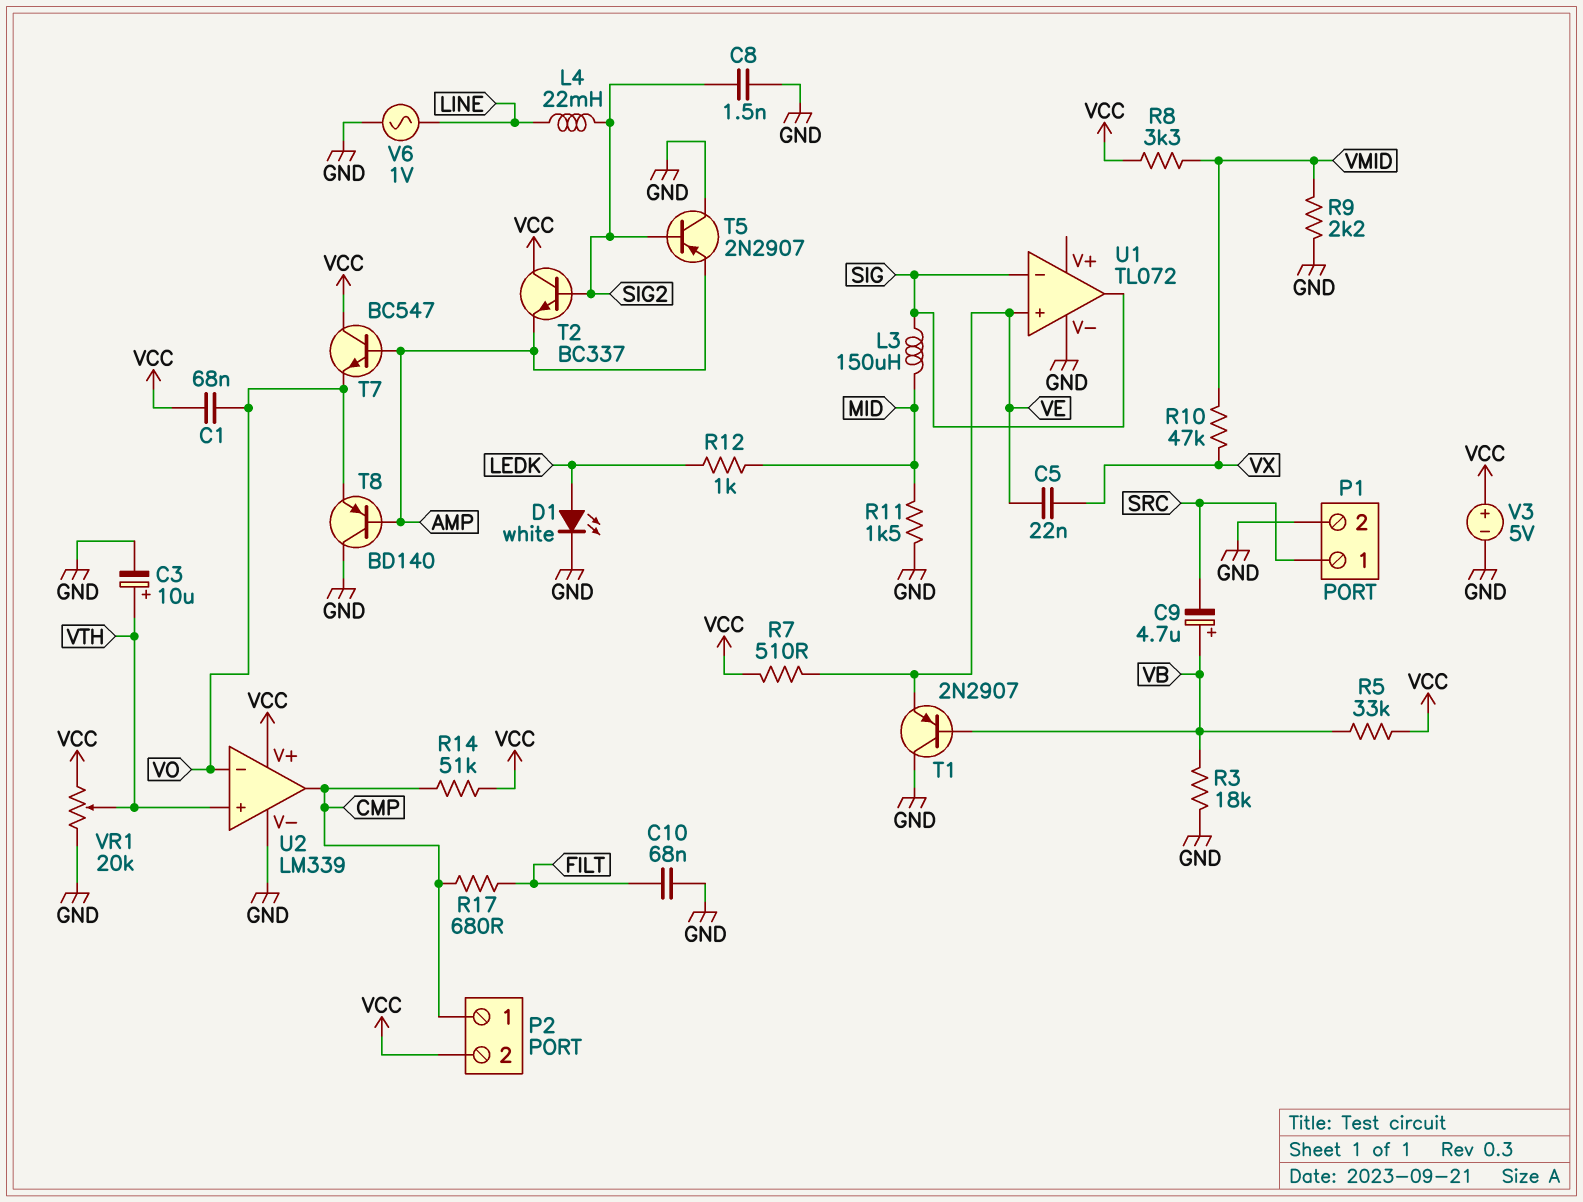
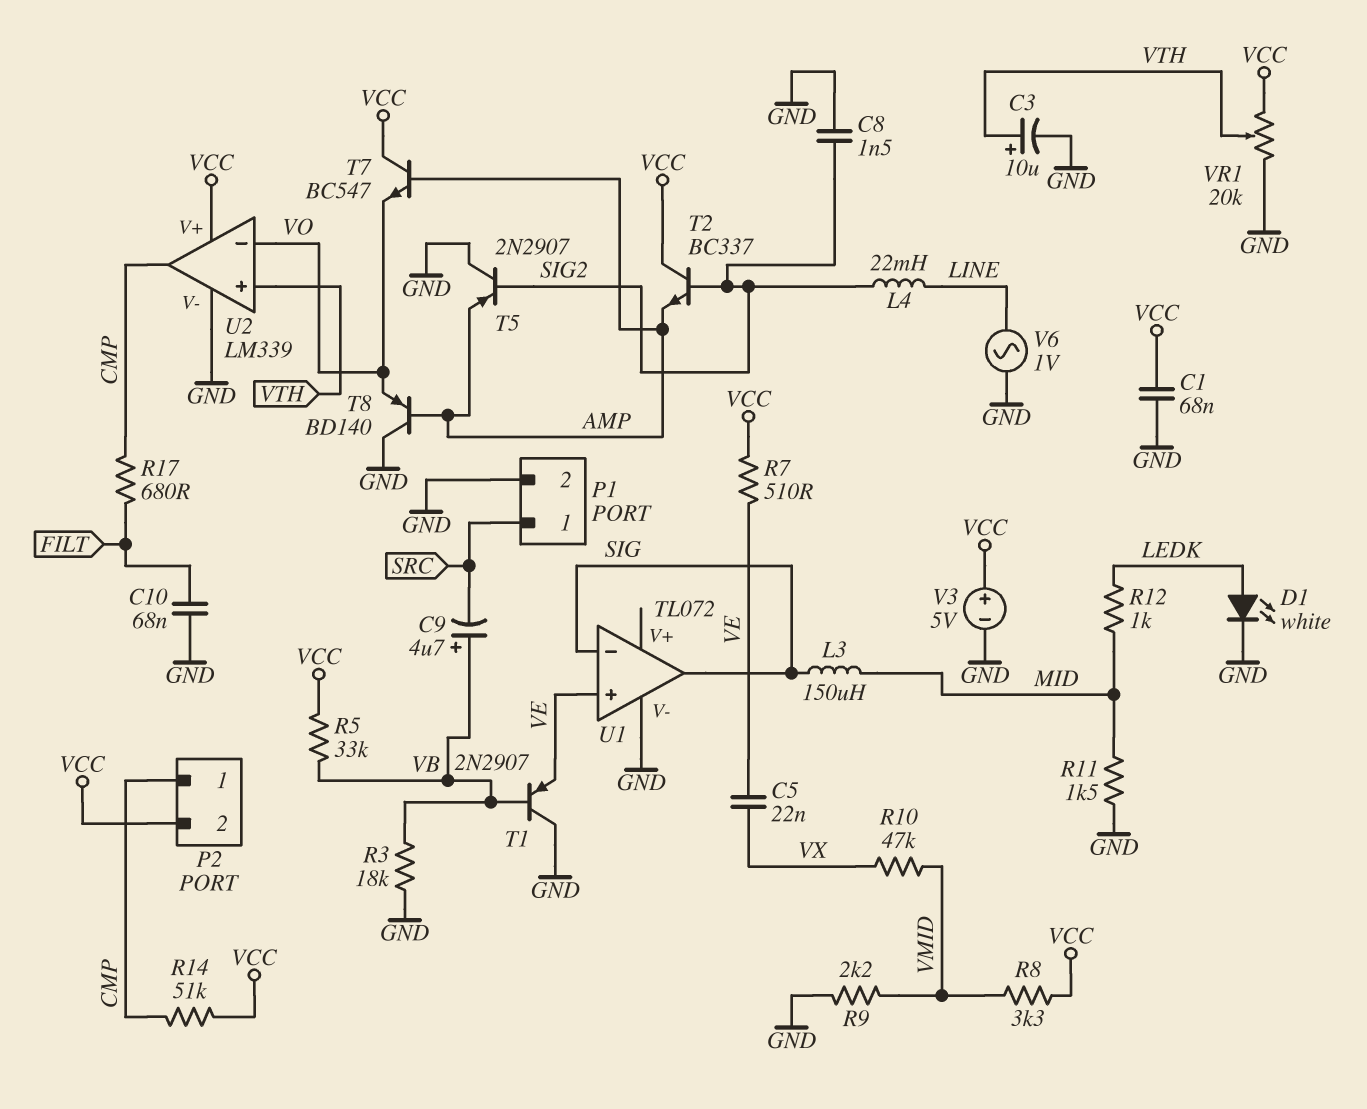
C1: 68nF (VCC, VO) -> 68nF (GND, VCC)

